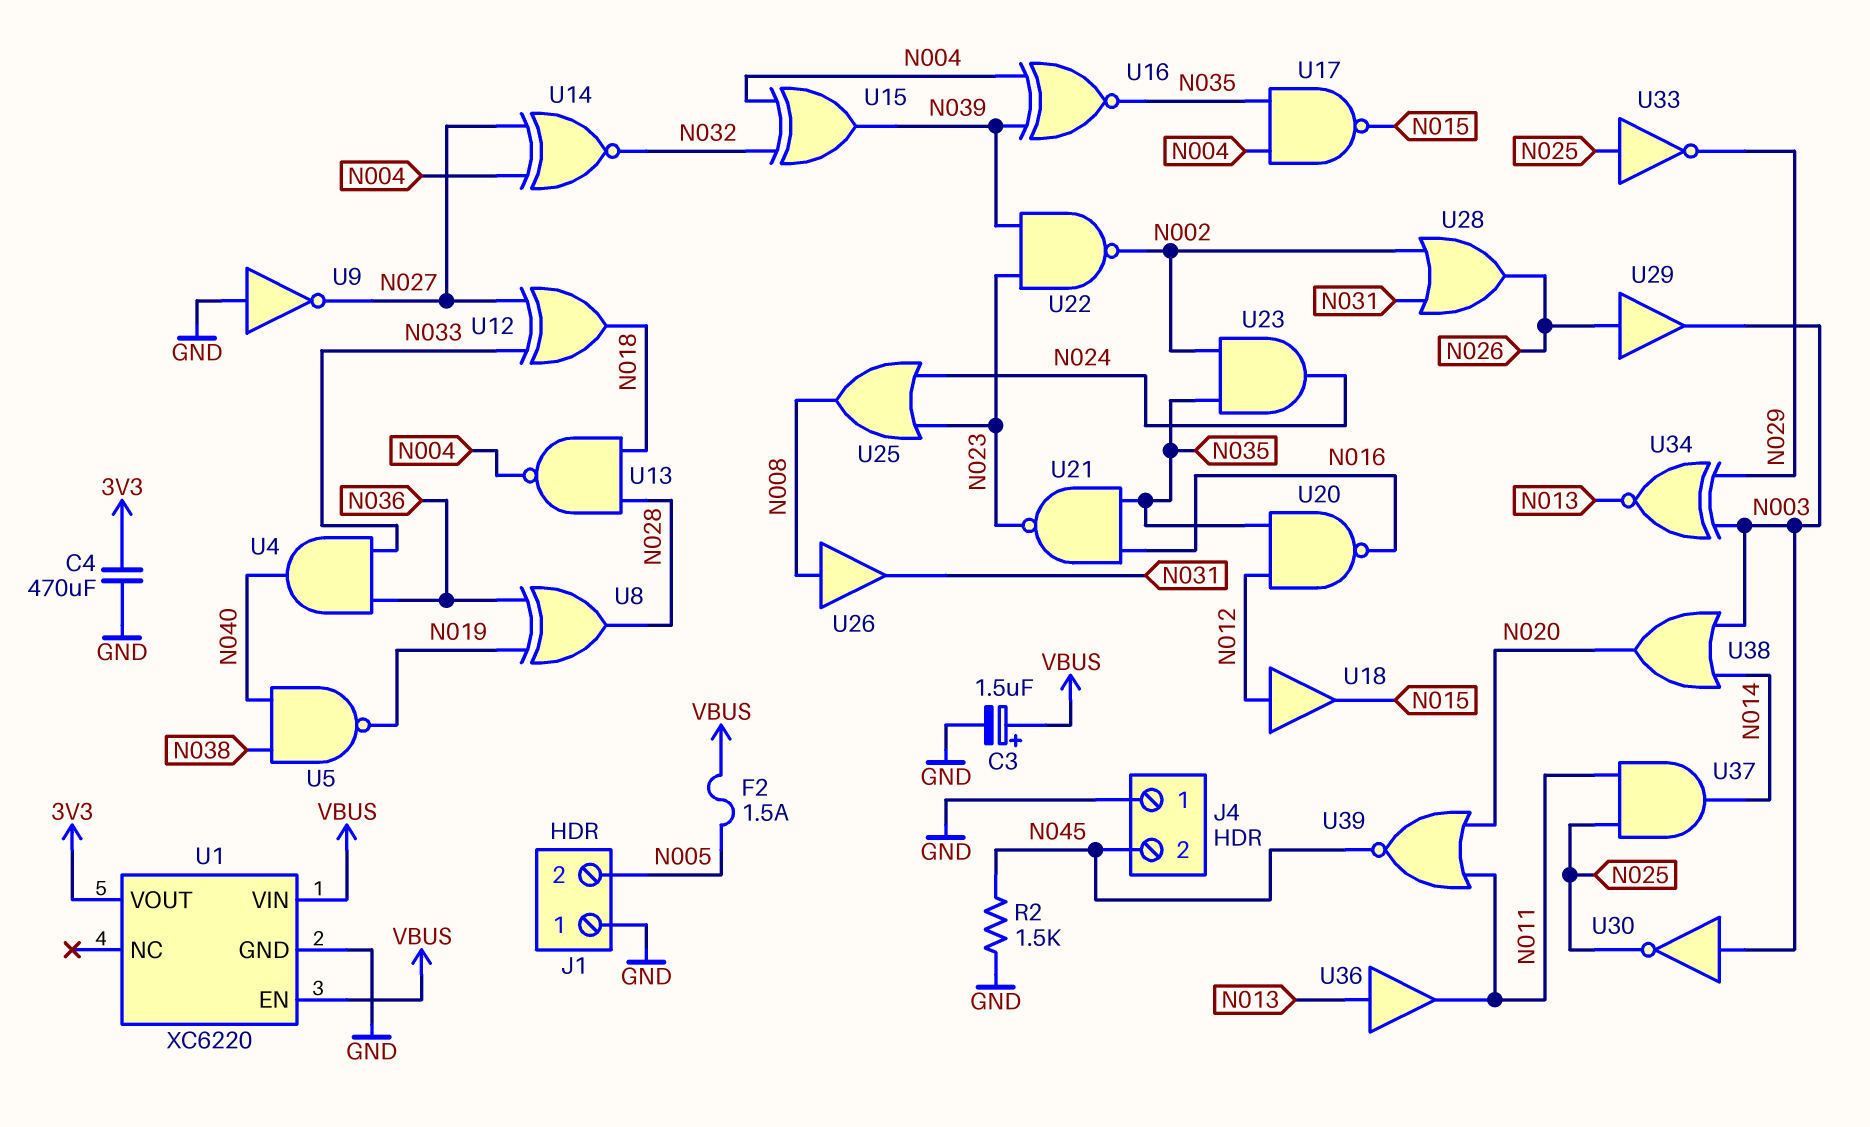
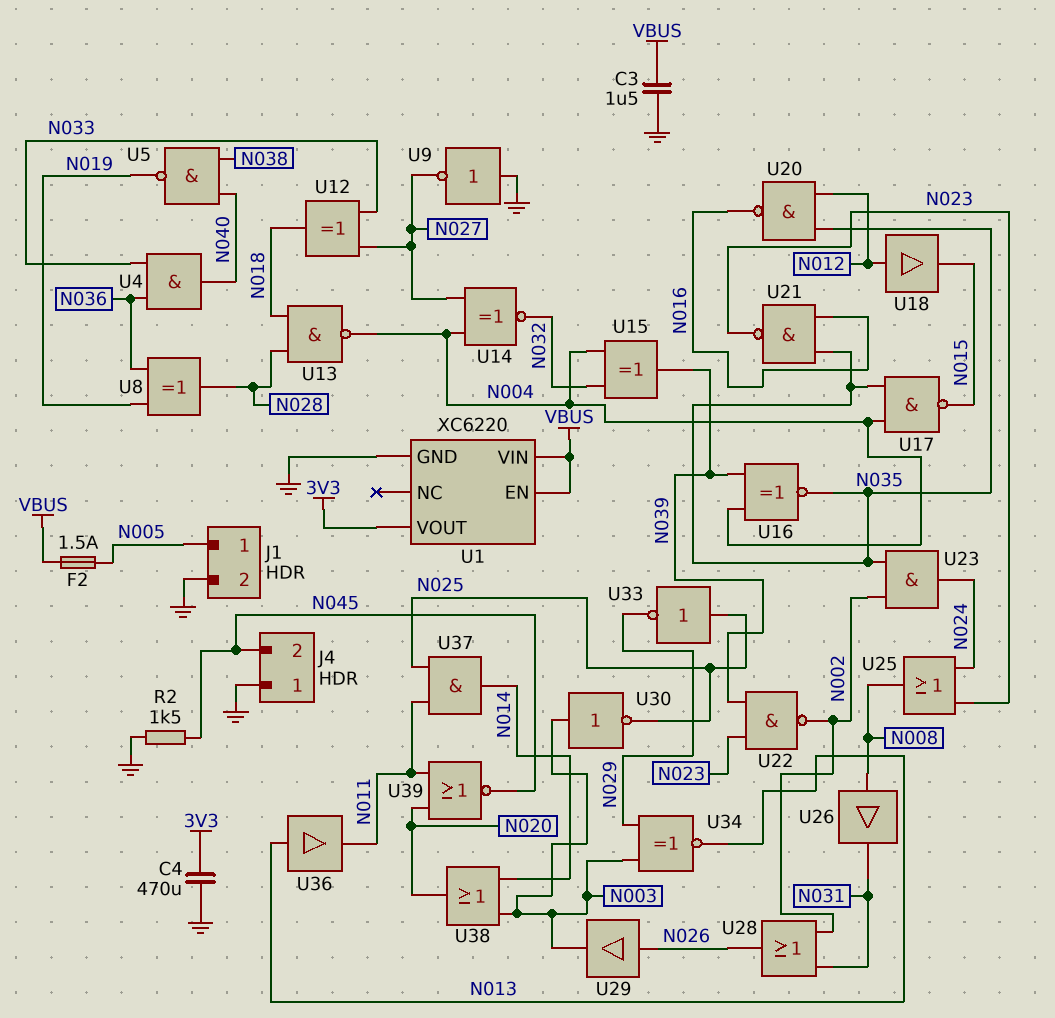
C3: 1.5uF (plus VBUS, minus GND) -> 1.5uF (GND, VBUS)
J1 pin 1: GND -> N005
J1 pin 2: N005 -> GND

